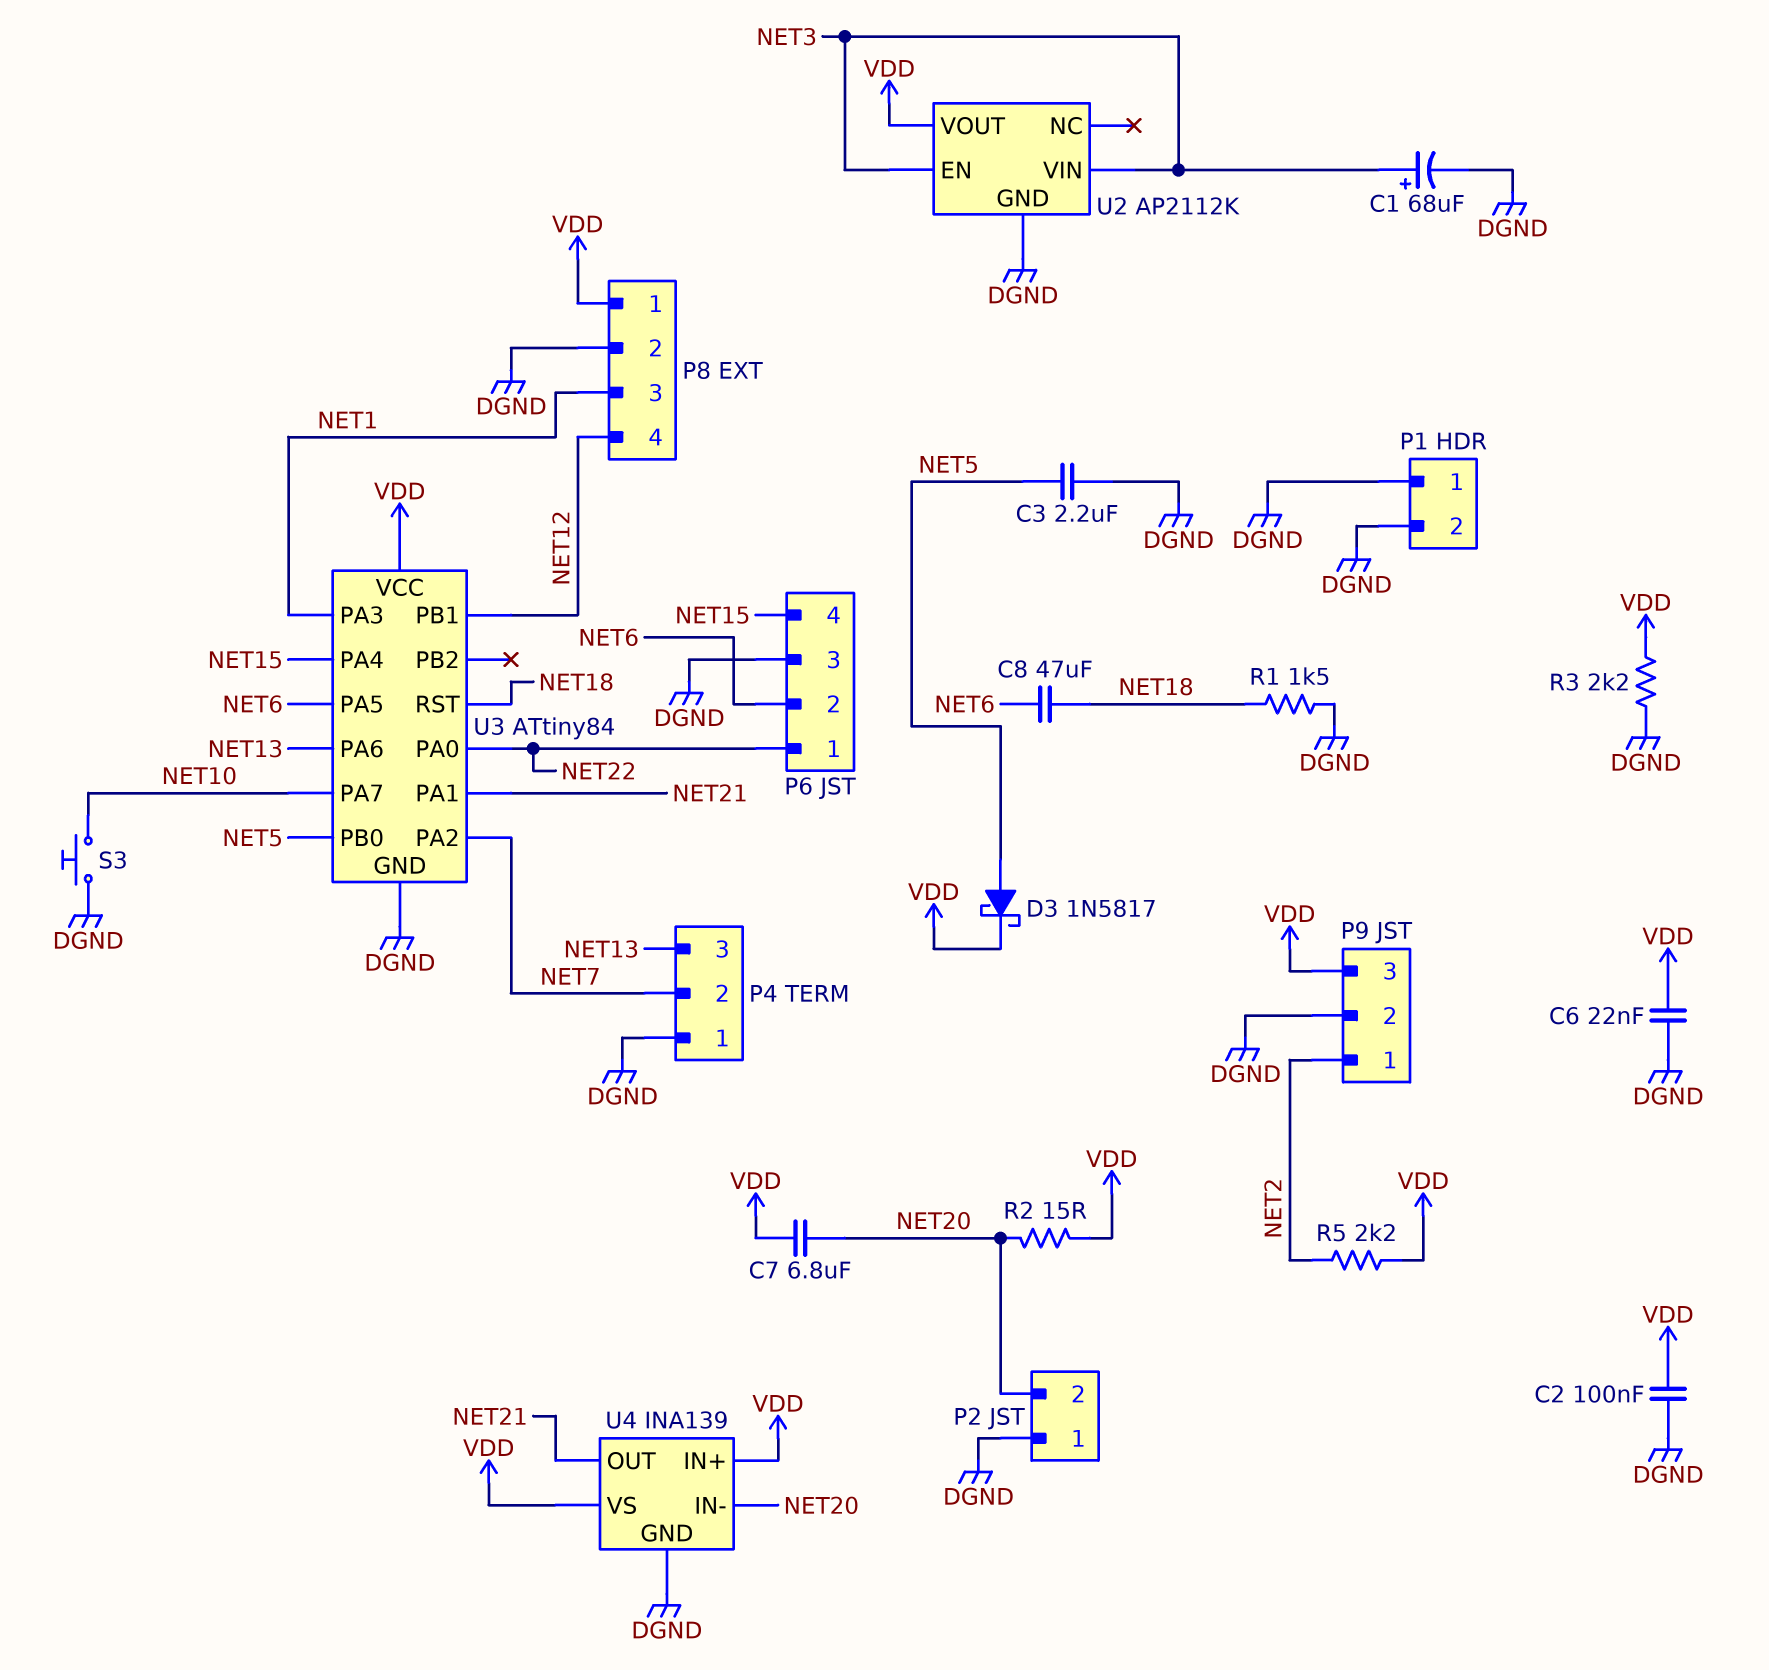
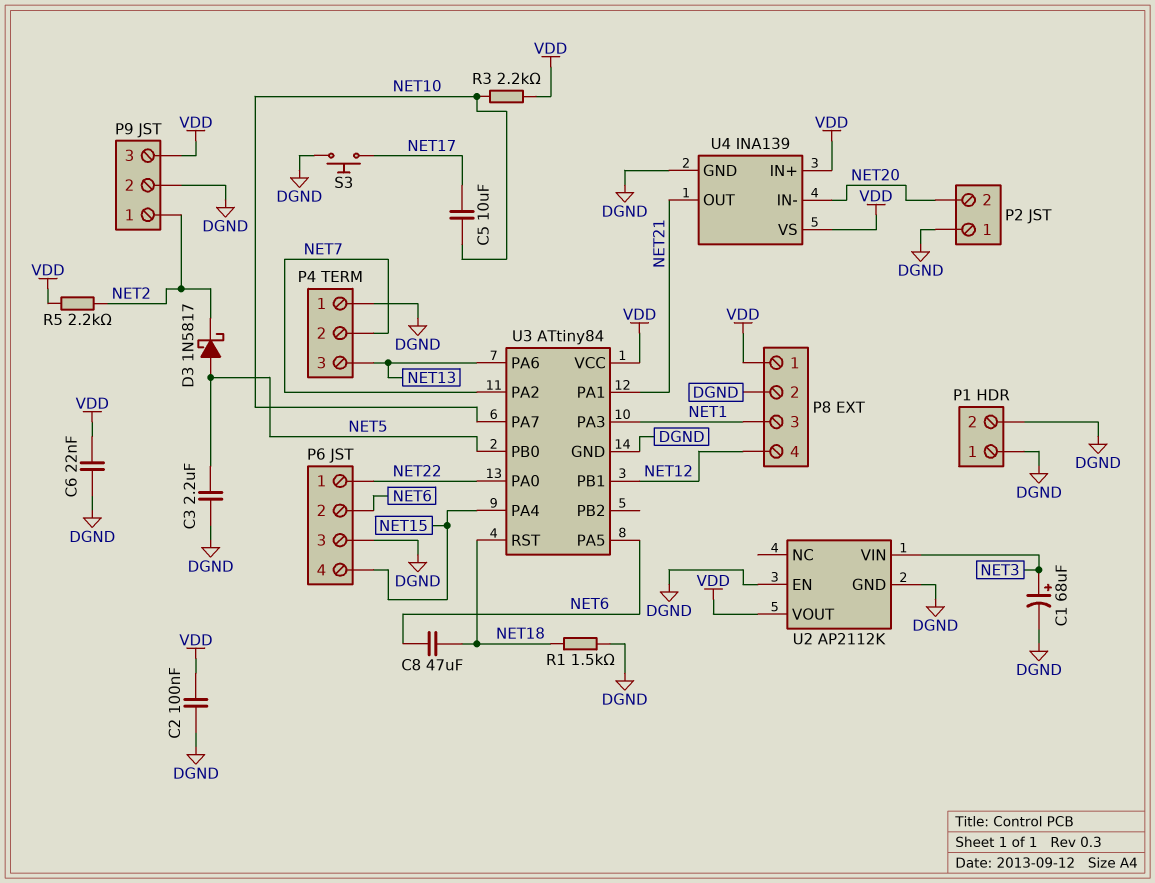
C5: none -> 10uF (NET10, NET17)
C7: 6.8uF (NET20, VDD) -> none
D3: schottky 1N5817 (A NET5, K VDD) -> schottky 1N5817 (A NET5, K NET2)
R2: 15 (NET20, VDD) -> none
R3: 2.2k (DGND, VDD) -> 2.2k (NET10, VDD)
S3: button (DGND, NET10) -> button (DGND, NET17)
U2 pin EN: NET3 -> DGND

